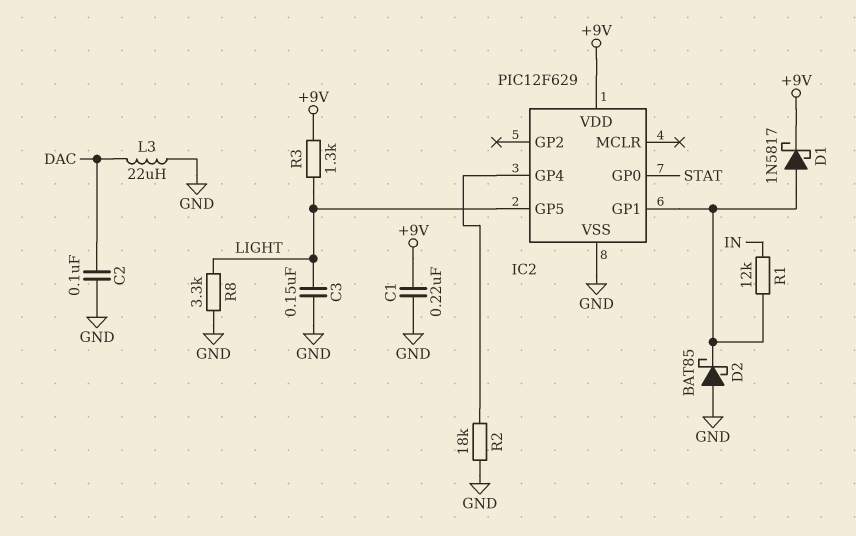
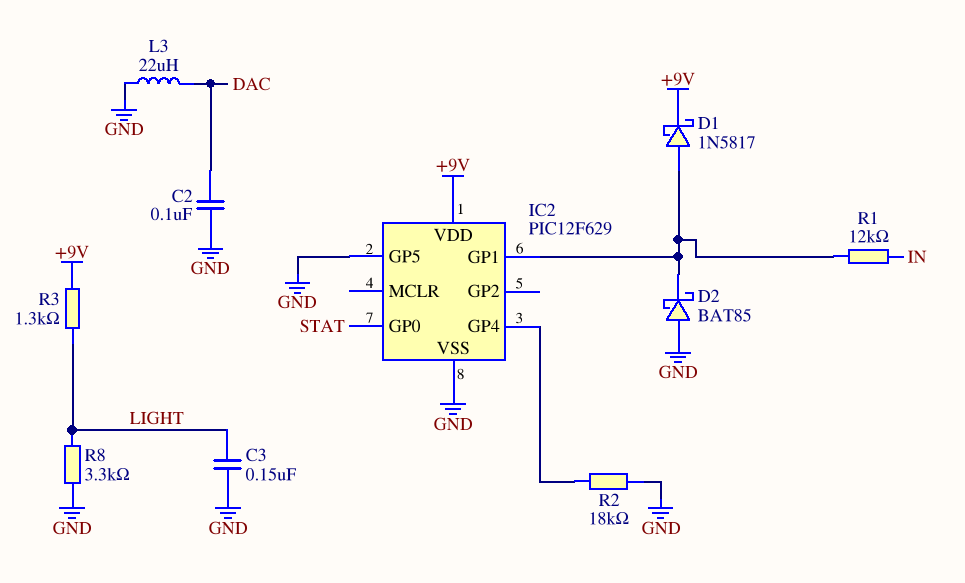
C1: 220nF (+9V, GND) -> none
IC2 pin GP5: LIGHT -> GND

